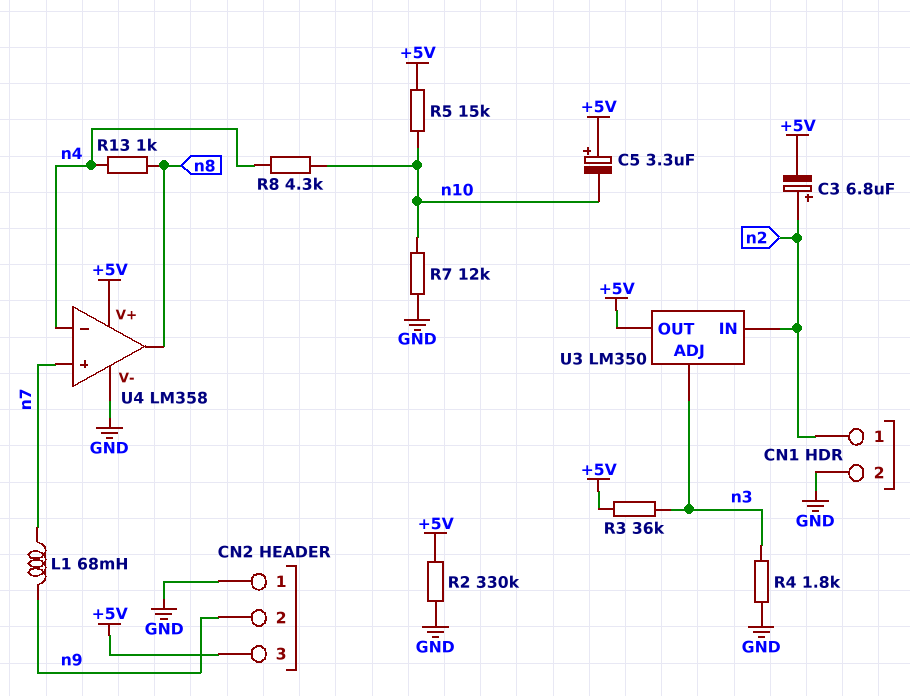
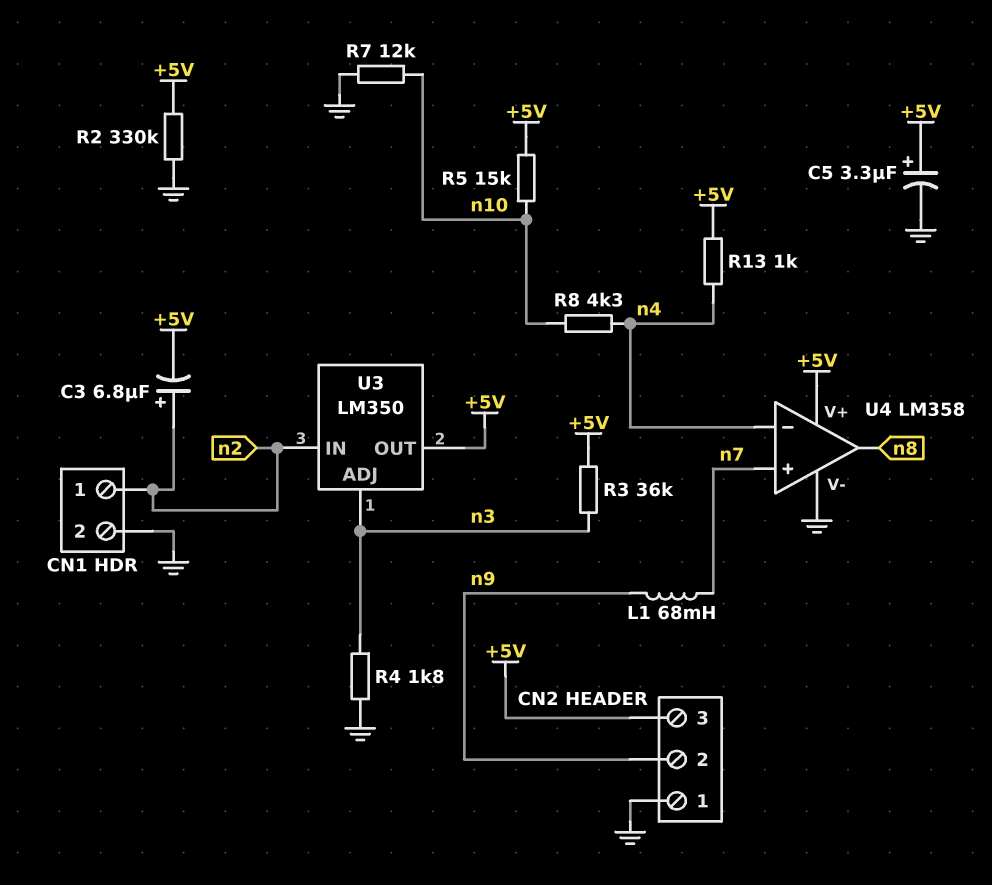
C5: 3.3uF (plus +5V, minus n10) -> 3.3uF (plus +5V, minus GND)
R13: 1k (n4, n8) -> 1k (+5V, n4)

